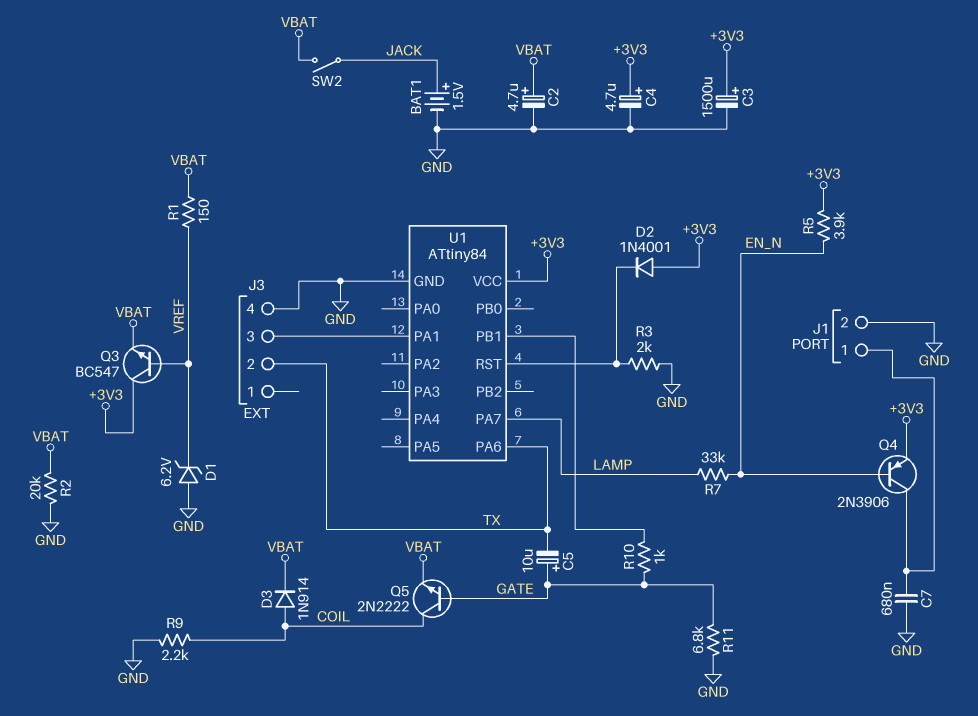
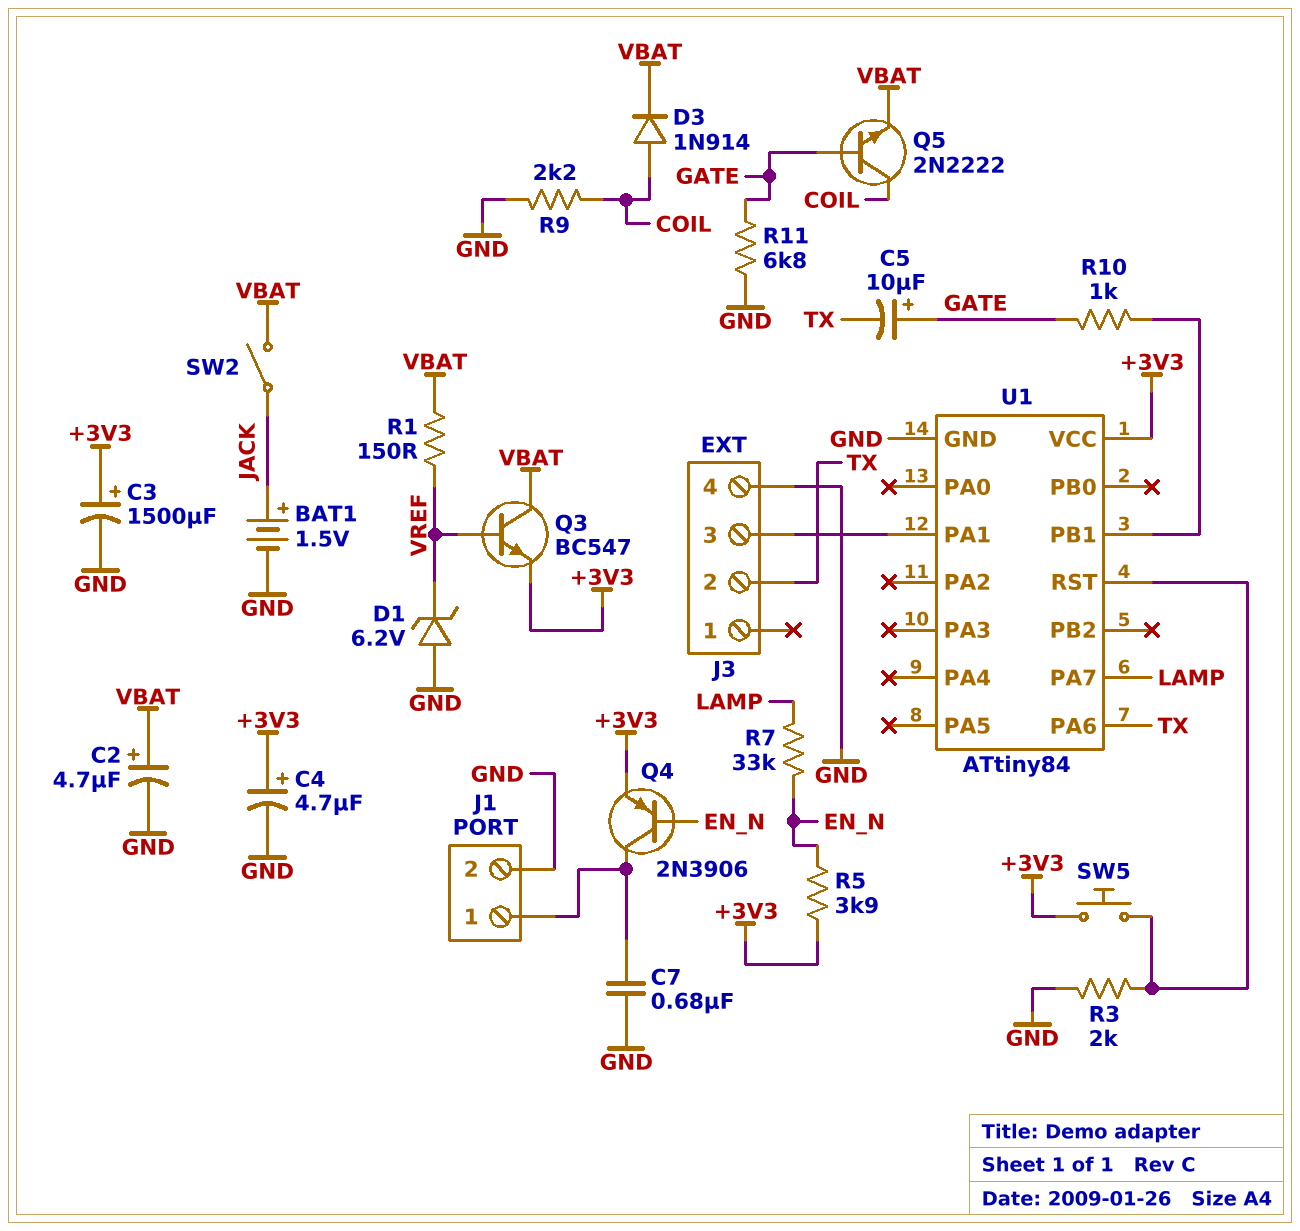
D2: diode 1N4001 (A +3V3, K U1/RST) -> none
Q3: NPN BC547 (B VREF, C +3V3, E VBAT) -> NPN BC547 (B VREF, C VBAT, E +3V3)
R2: 20k (GND, VBAT) -> none
SW5: none -> button (+3V3, U1/RST)

